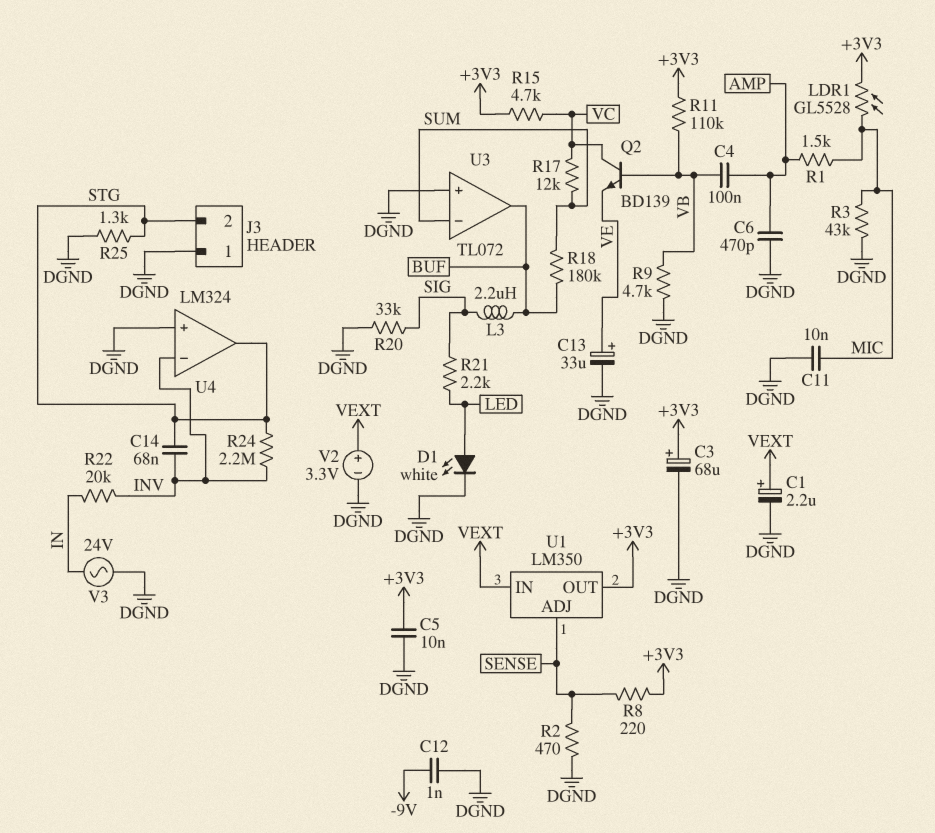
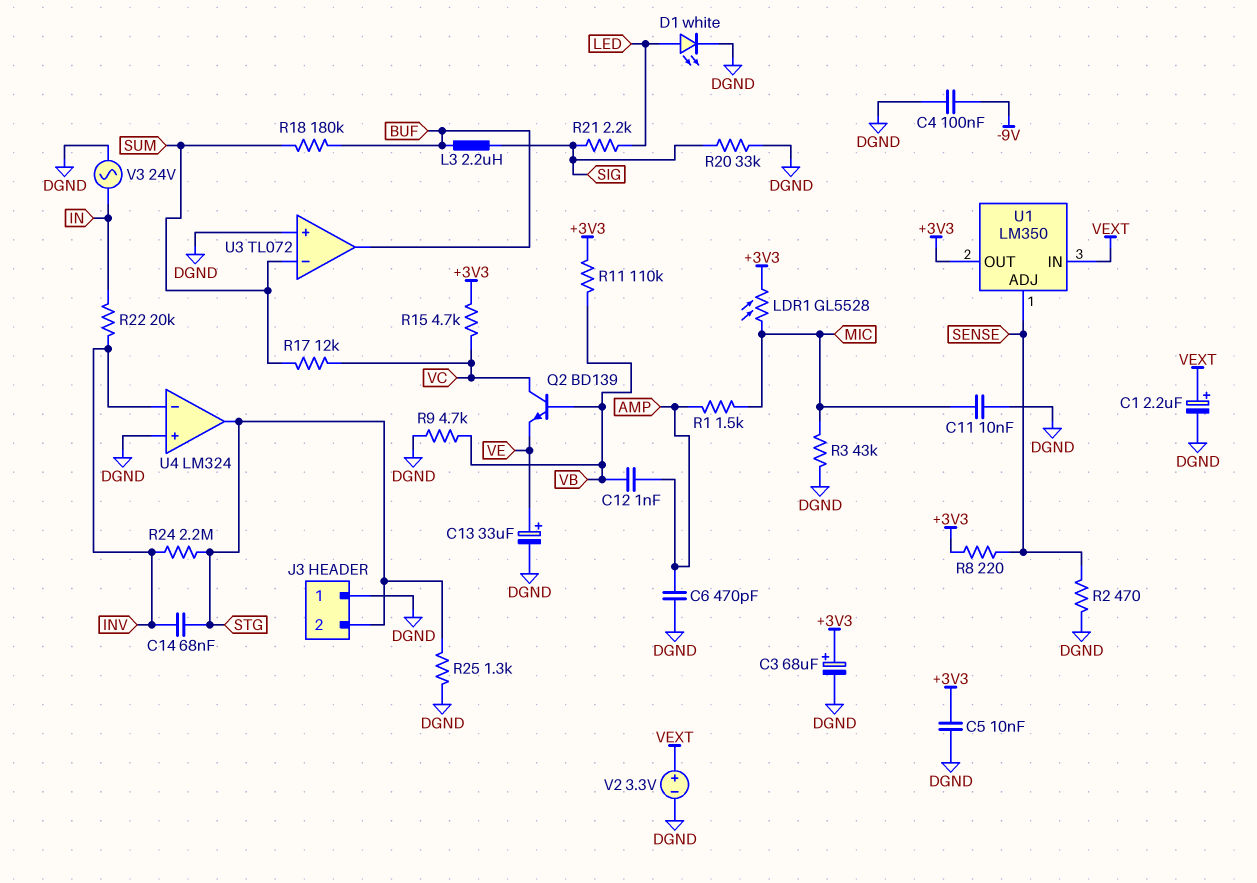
C4: 100nF (AMP, VB) -> 100nF (-9V, DGND)
C12: 1nF (-9V, DGND) -> 1nF (AMP, VB)

